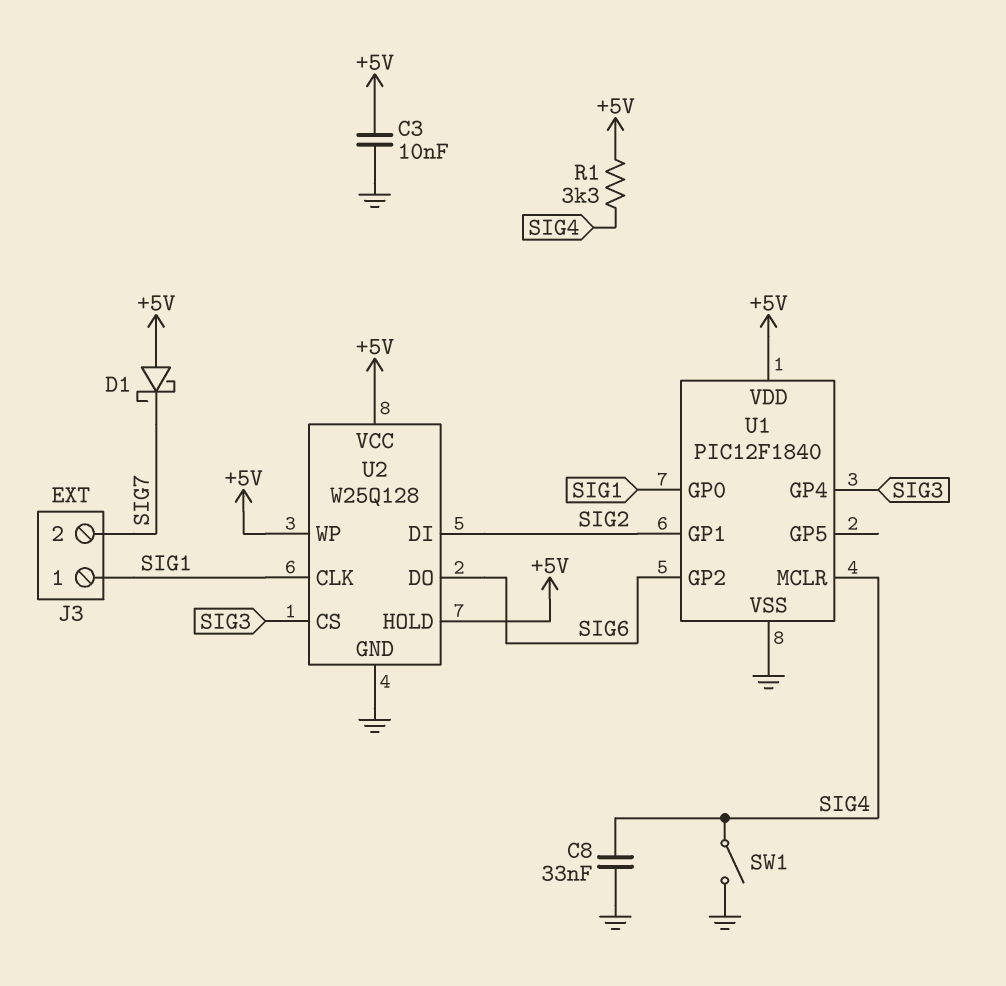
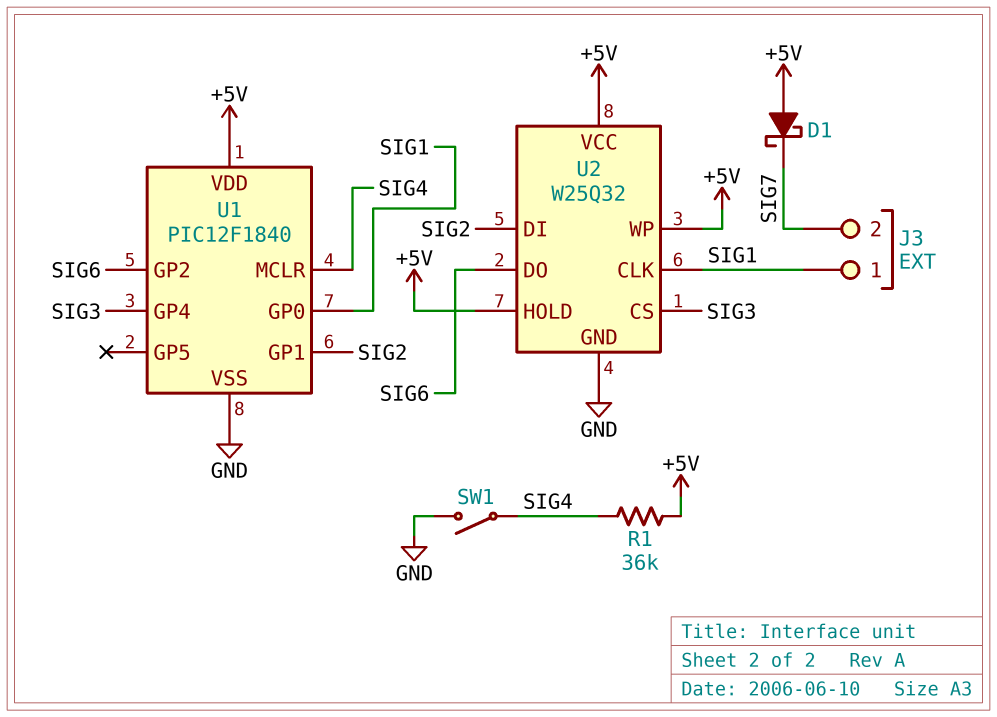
C3: 10nF (+5V, GND) -> none
C8: 33nF (GND, SIG4) -> none
R1: 3.3k (+5V, SIG4) -> 36k (+5V, SIG4)
U2: W25Q128 -> W25Q32

